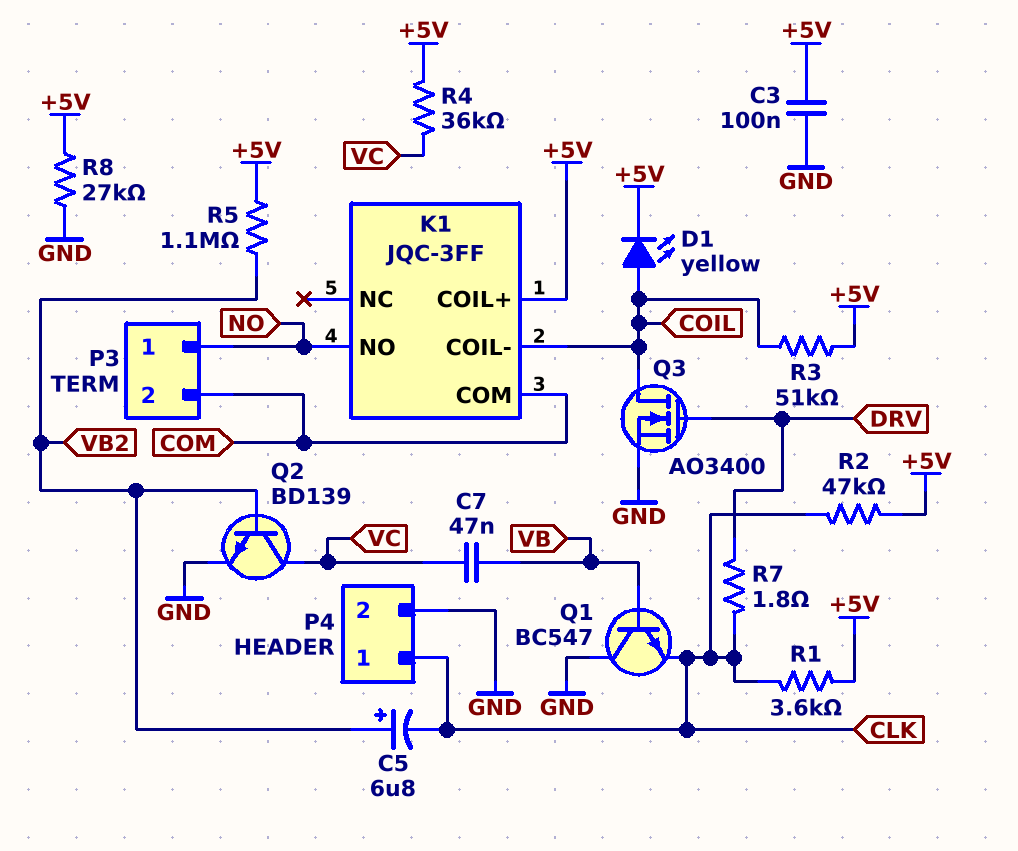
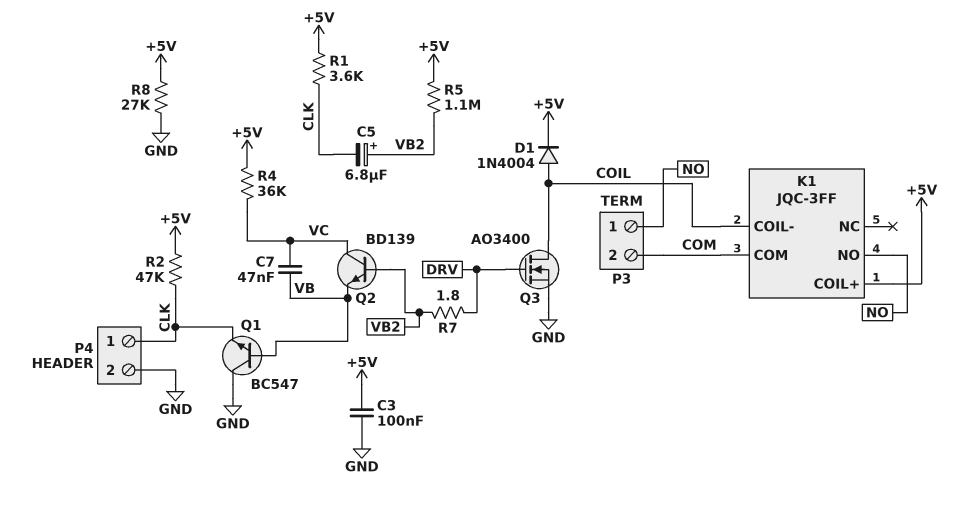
D1: LED yellow (A COIL, K +5V) -> diode 1N4004 (A COIL, K +5V)
Q2: NPN BD139 (B VB2, C VC, E GND) -> NPN BD139 (B VB2, C VC, E VB)
R3: 51k (+5V, COIL) -> none
R7: 1.8 (CLK, DRV) -> 1.8 (DRV, VB2)

